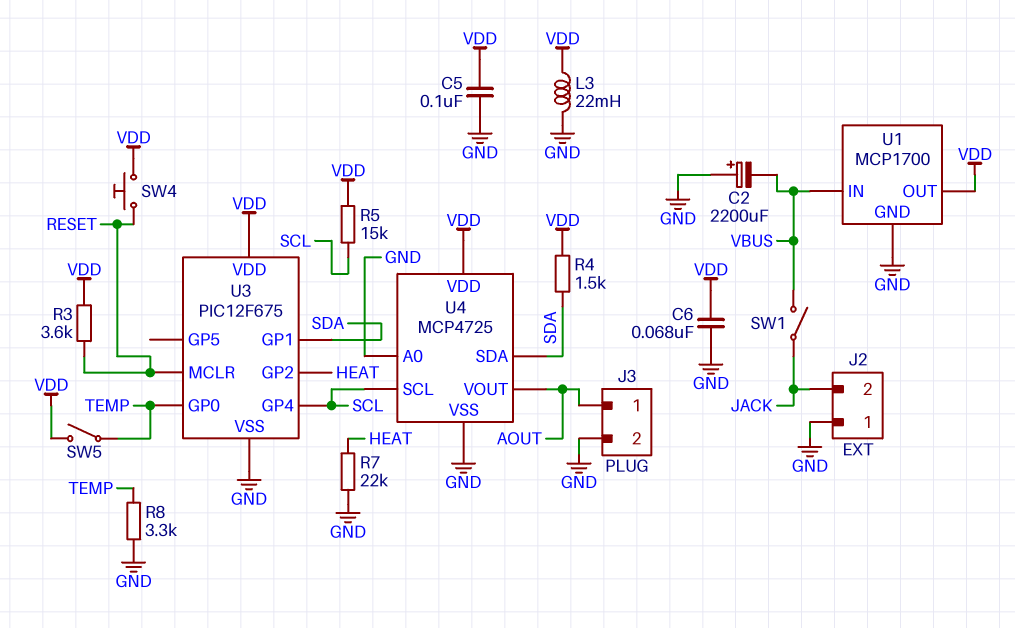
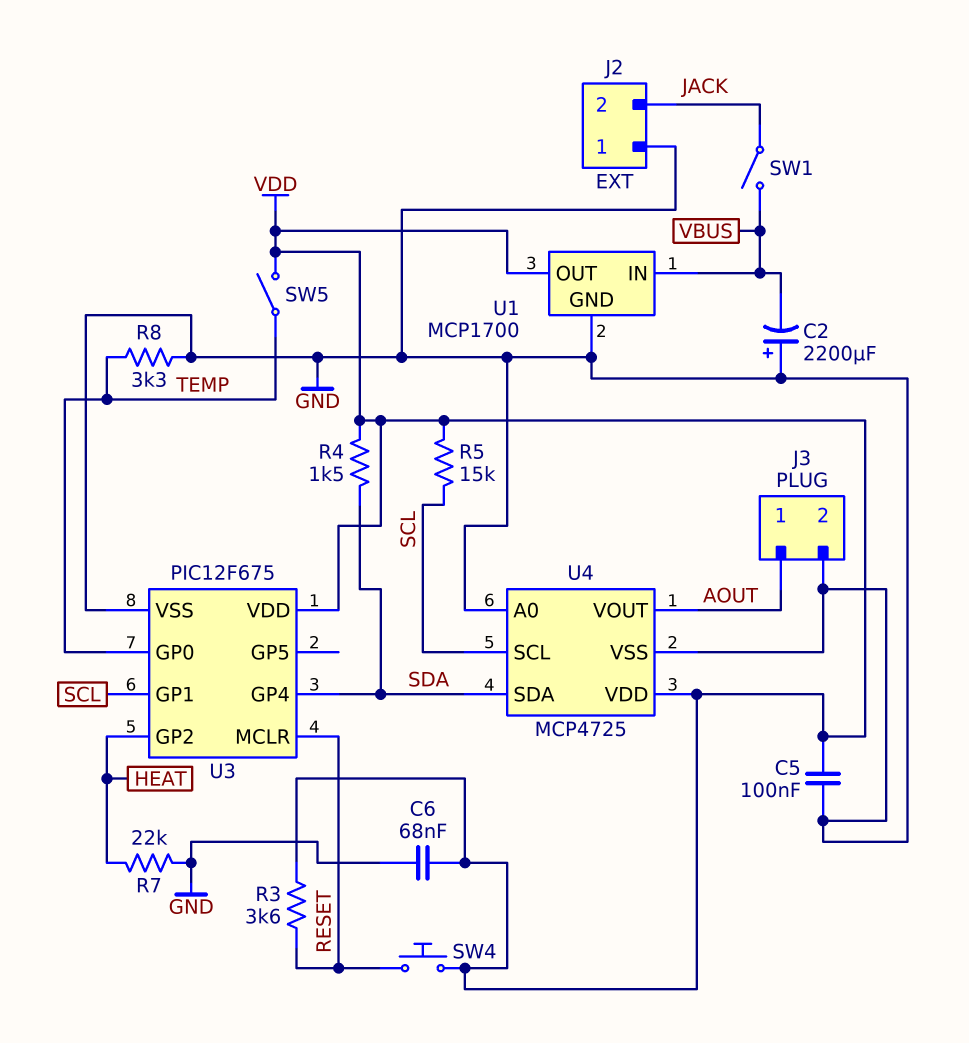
L3: 22mH (GND, VDD) -> none
U3 pin GP1: SDA -> SCL
U3 pin GP4: SCL -> SDA

